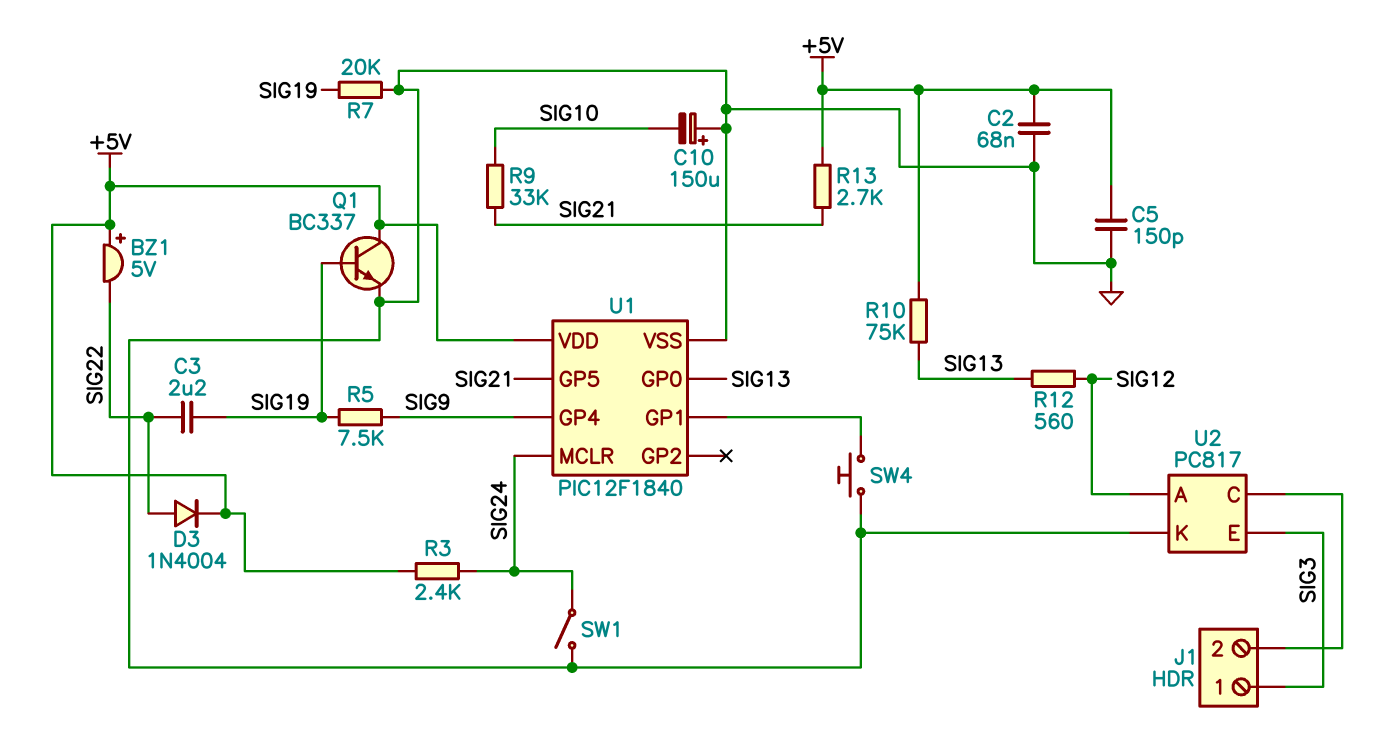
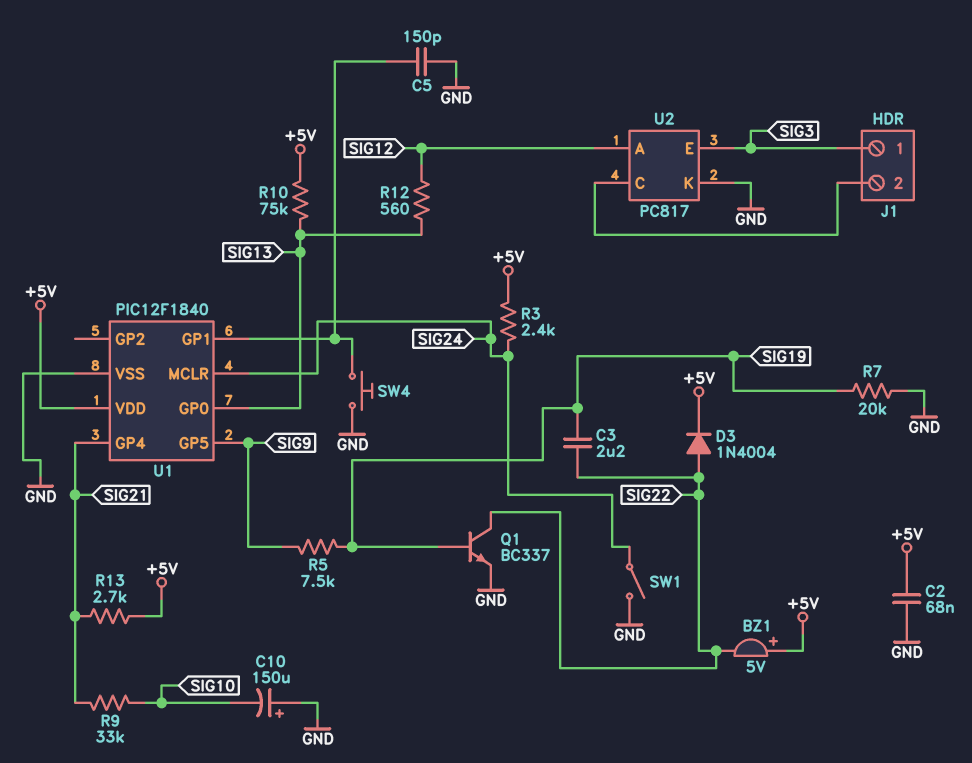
C5: 150pF (+5V, GND) -> 150pF (GND, U1/GP1)
Q1: NPN BC337 (B SIG19, C +5V, E GND) -> NPN BC337 (B SIG19, C SIG22, E GND)
U1 pin GP4: SIG9 -> SIG21
U1 pin GP5: SIG21 -> SIG9

